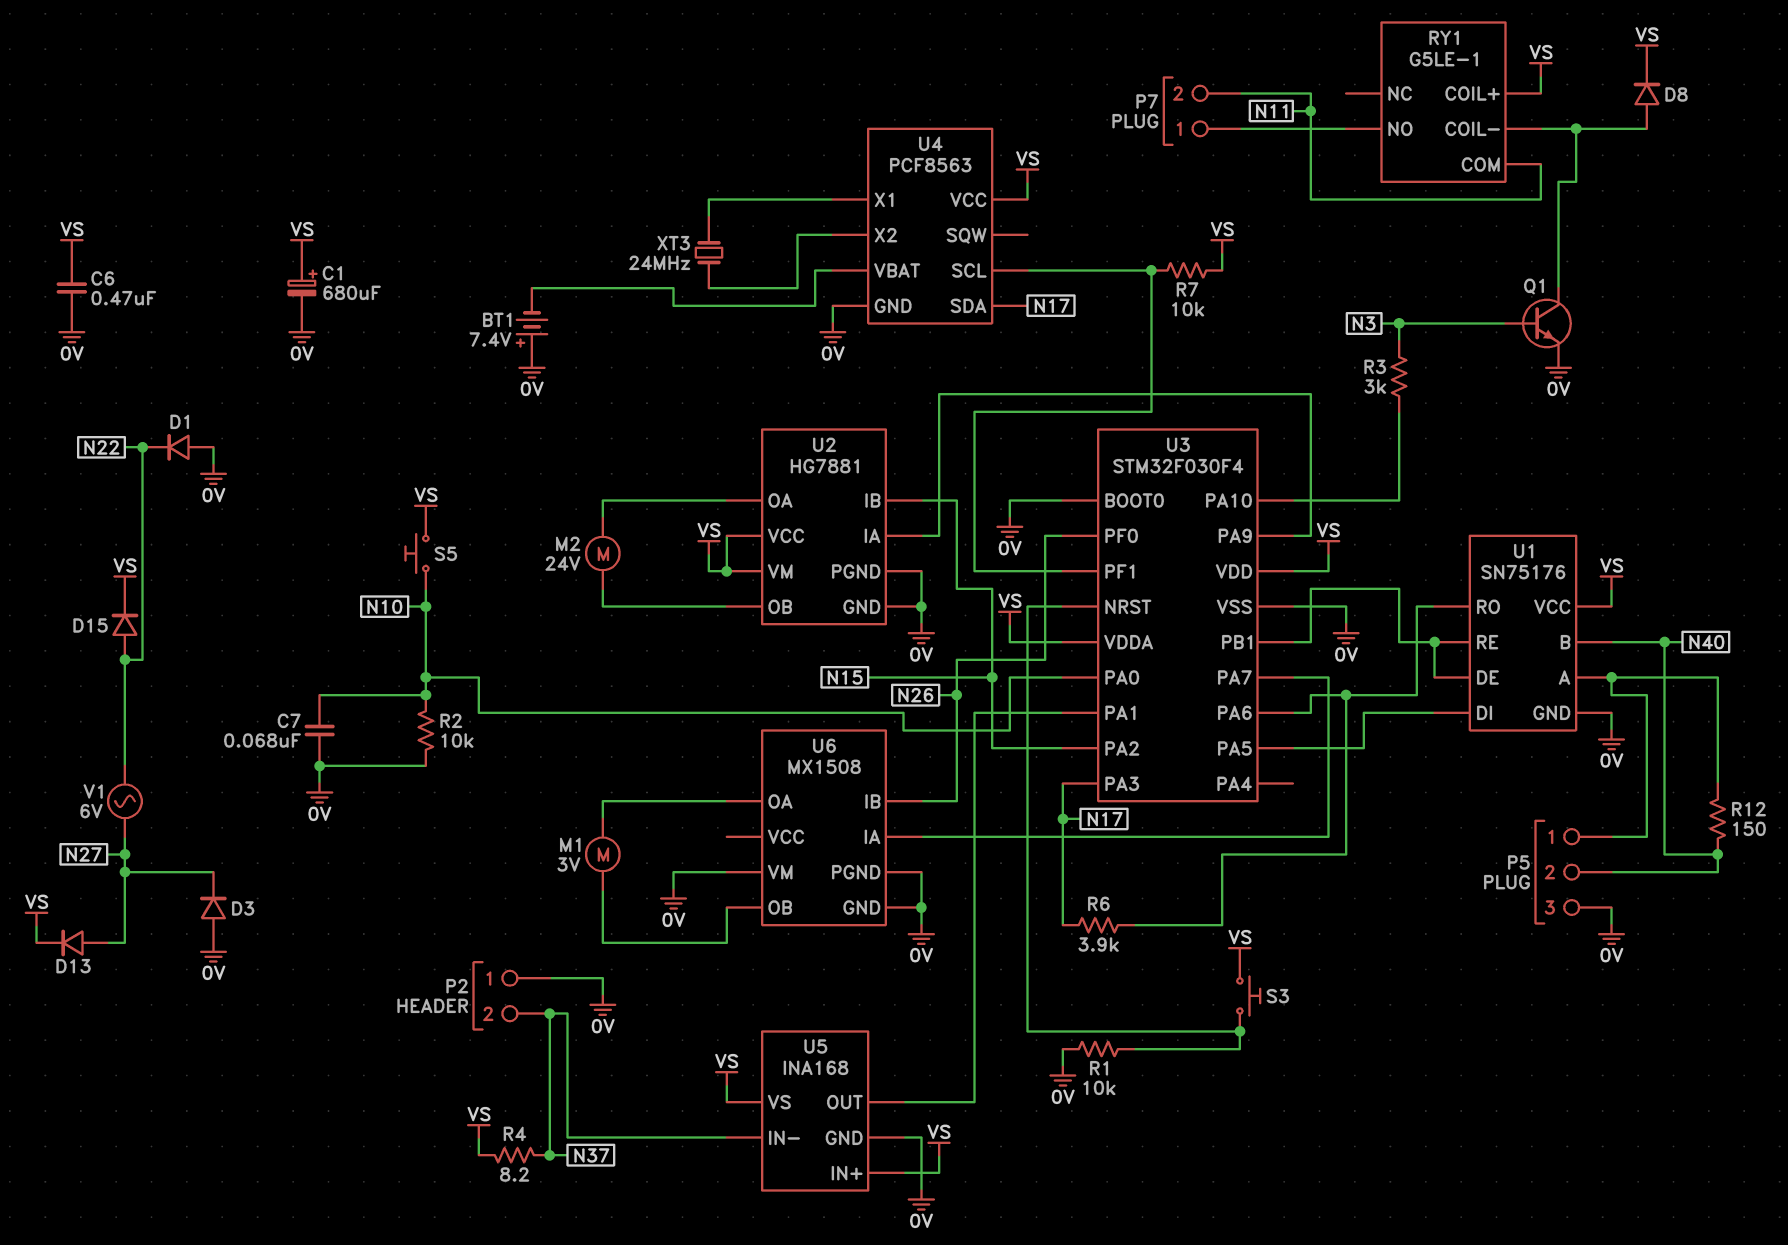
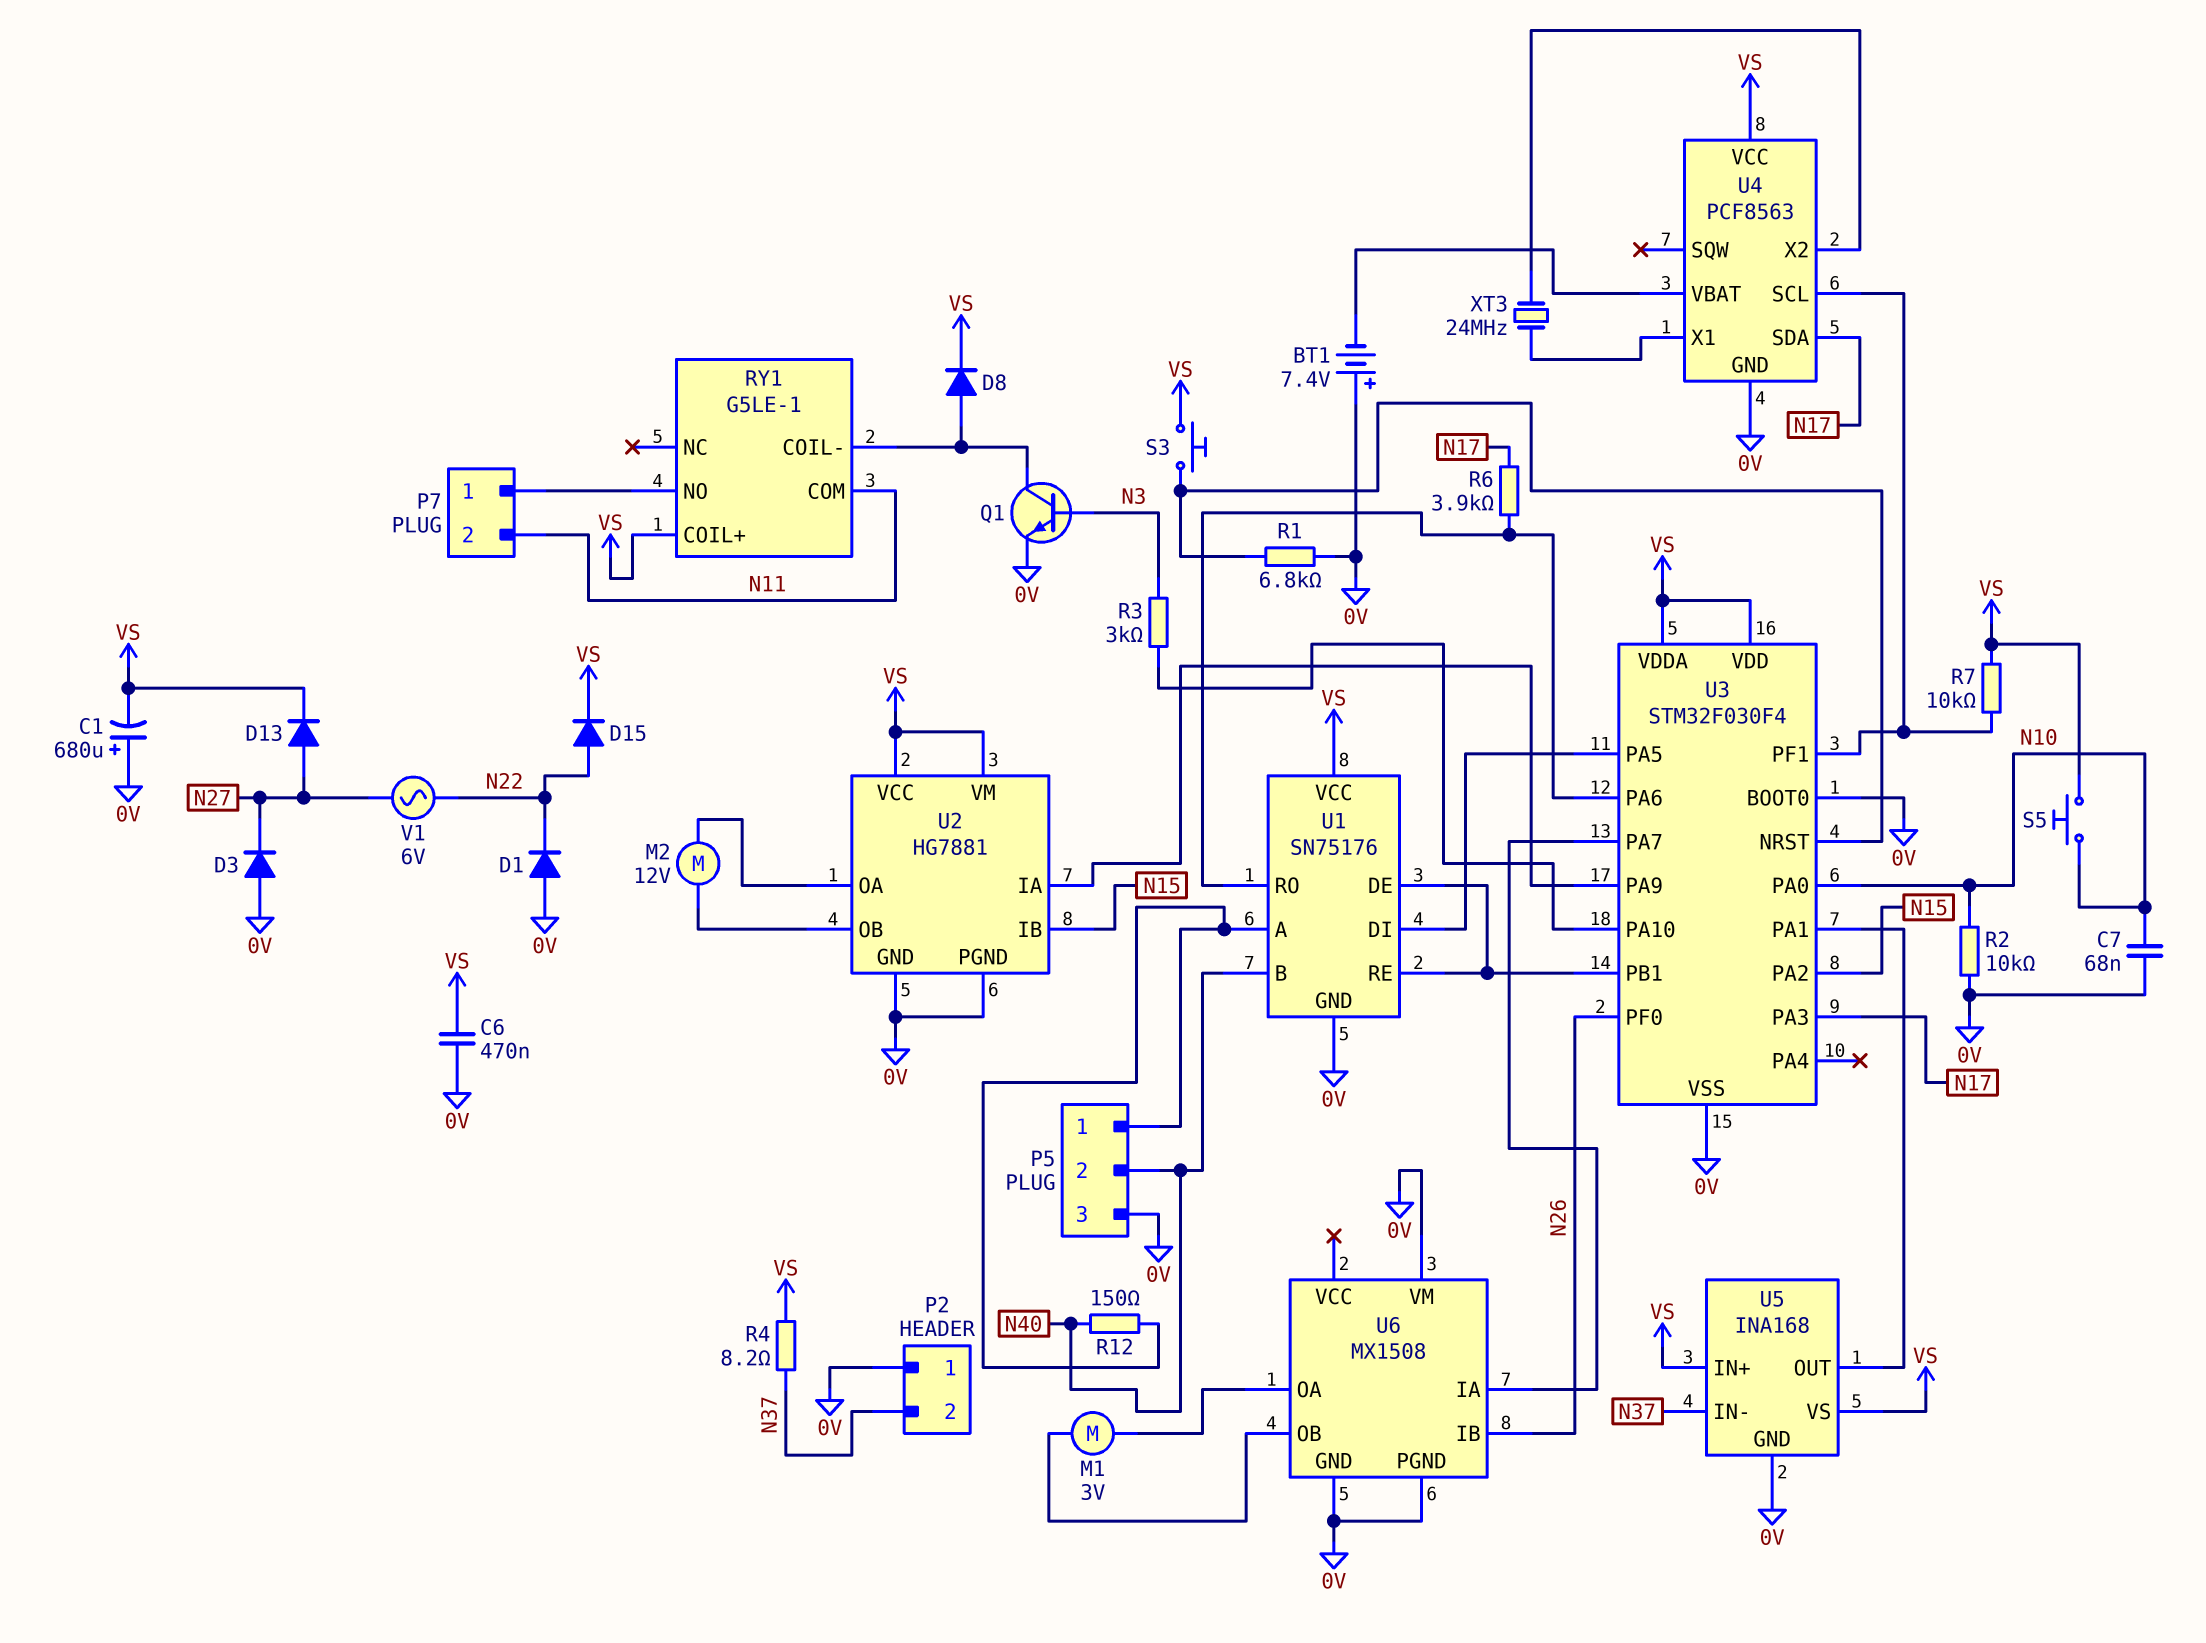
C1: 680uF (plus VS, minus 0V) -> 680uF (plus 0V, minus VS)
M2: motor 24V (U2/OA, U2/OB) -> motor 12V (U2/OA, U2/OB)
R1: 10k (0V, U3/NRST) -> 6.8k (0V, U3/NRST)

